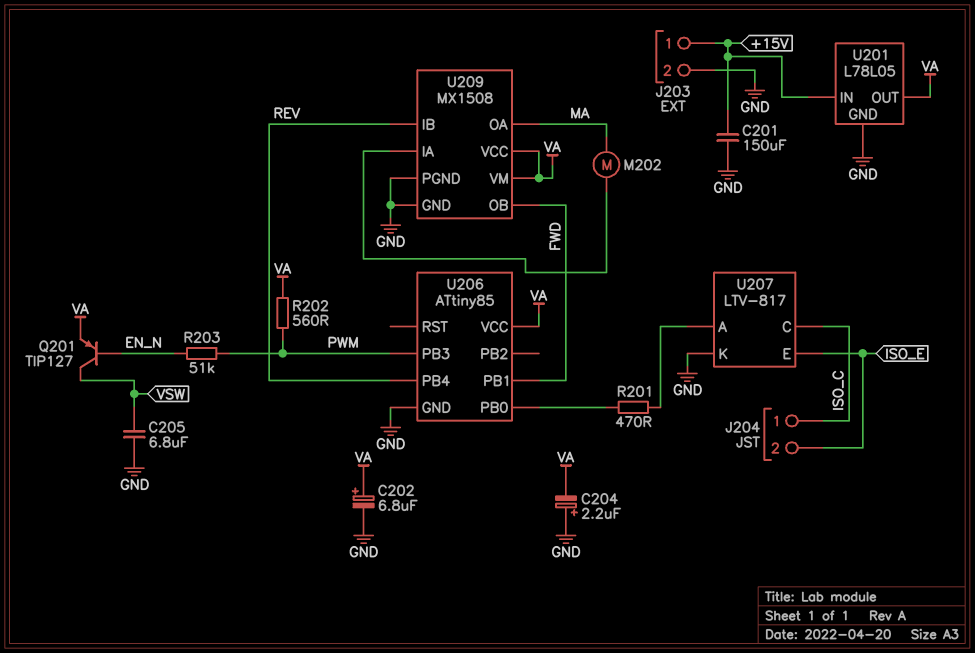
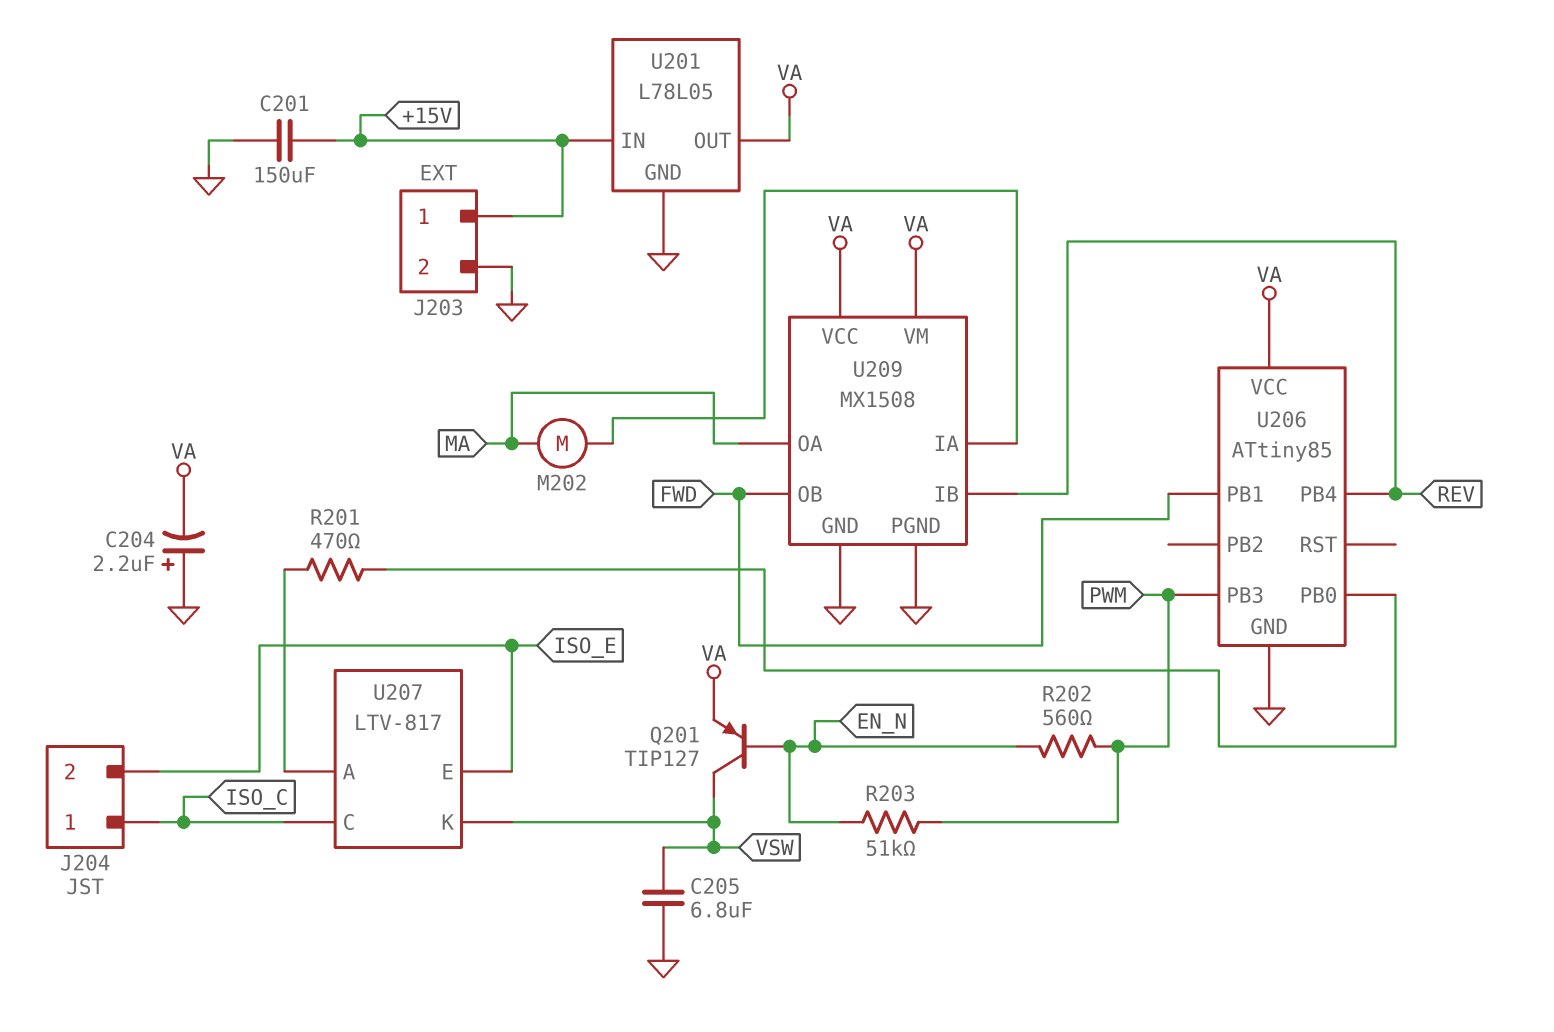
C202: 6.8uF (plus VA, minus GND) -> none
R202: 560 (PWM, VA) -> 560 (EN_N, PWM)
U207 pin K: GND -> VSW

